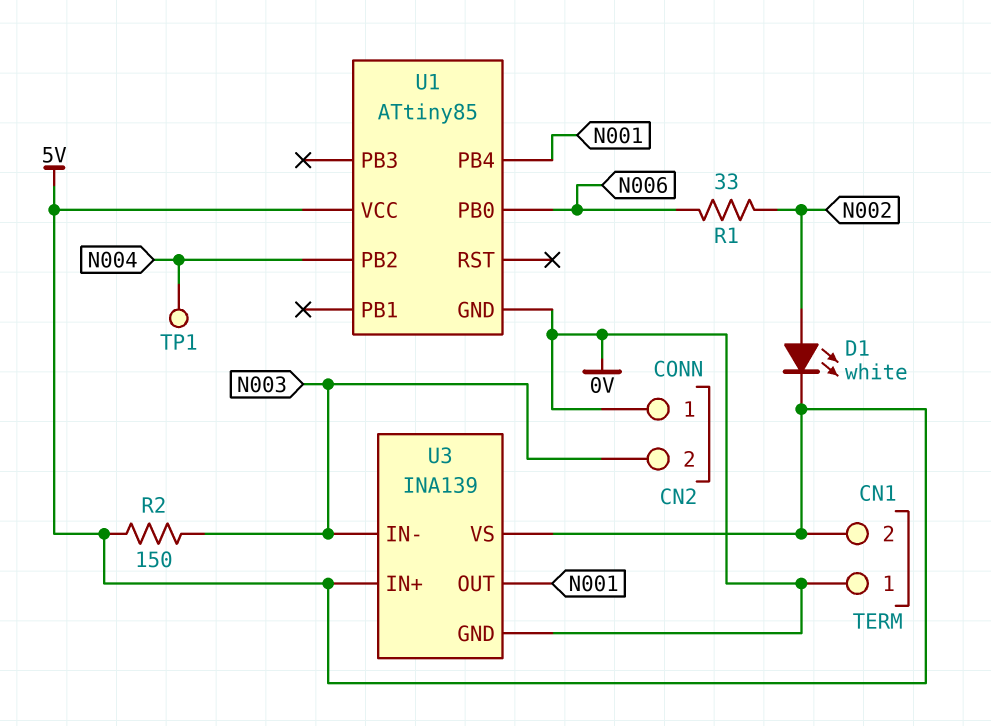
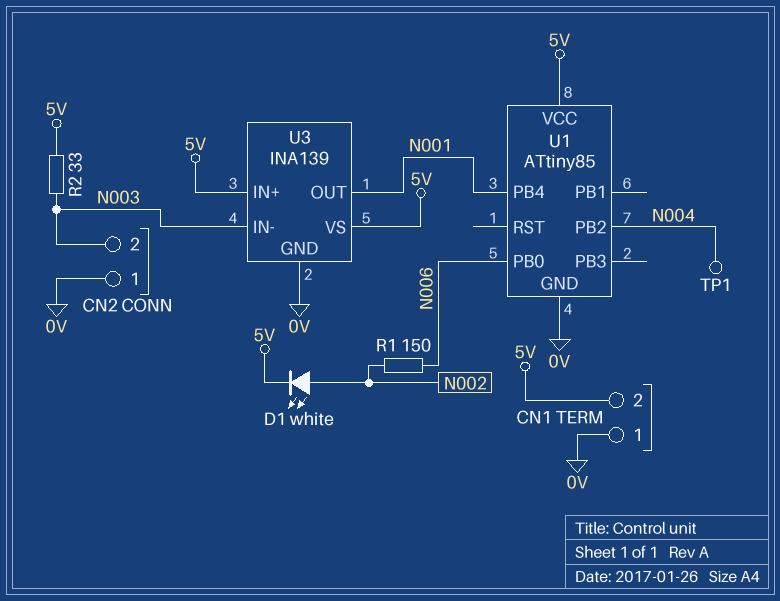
R1: 33 (N002, N006) -> 150 (N002, N006)
R2: 150 (5V, N003) -> 33 (5V, N003)

